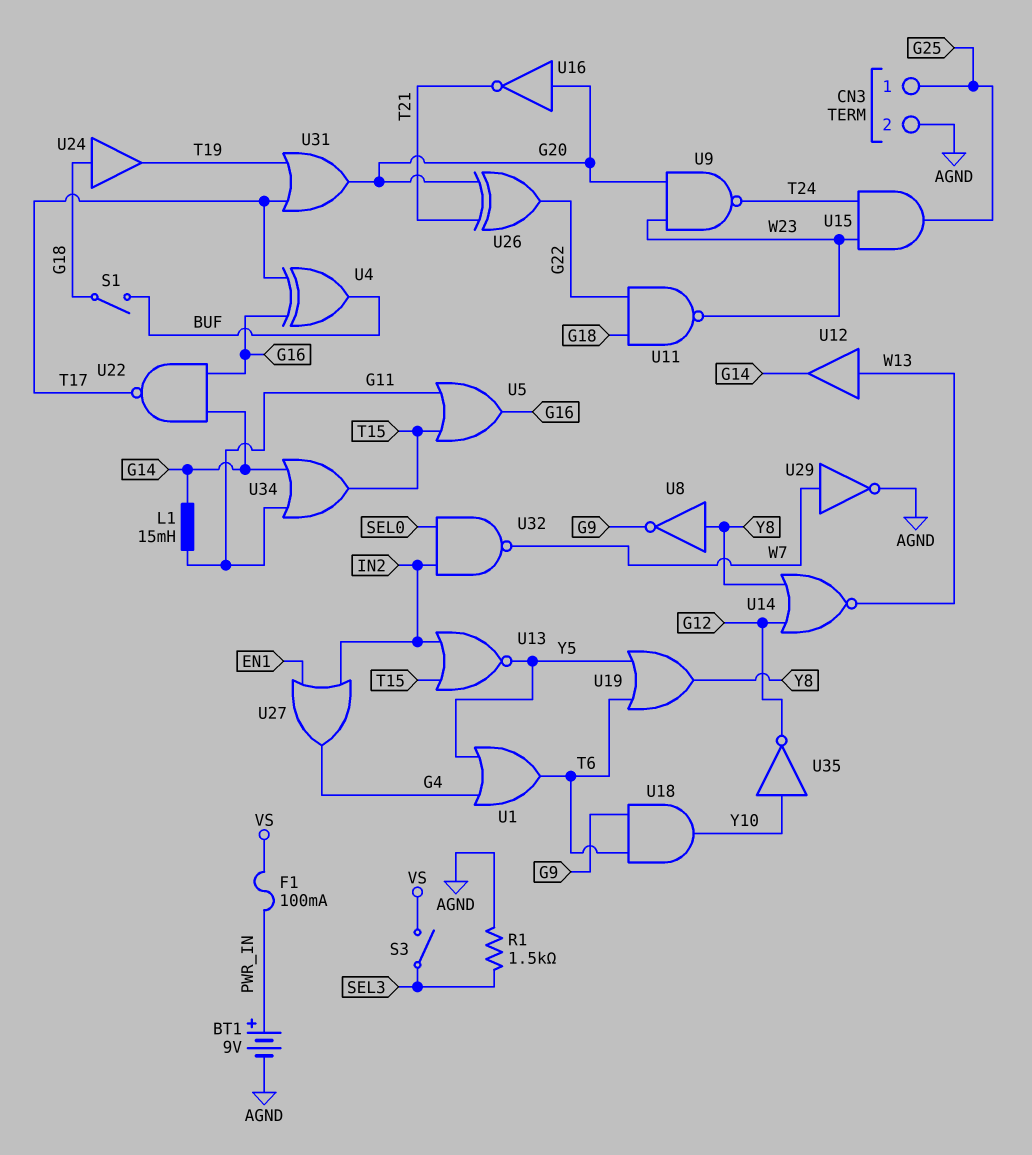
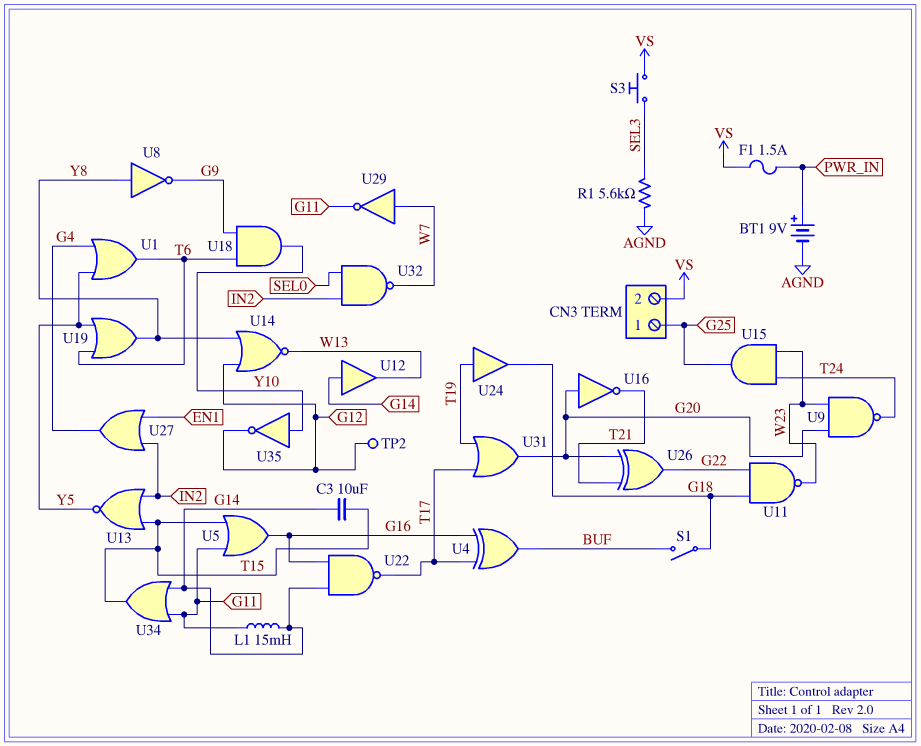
C3: none -> 10uF (G14, T15)
CN3 pin 2: AGND -> VS
F1: 100mA (PWR_IN, VS) -> 1.5A (PWR_IN, VS)
R1: 1.5k (AGND, SEL3) -> 5.6k (AGND, SEL3)
S3: switch (SEL3, VS) -> button (SEL3, VS)
TP2: none -> test point (G12)
U12: buffer (in W13, out G14) -> buffer (in G14, out W13)
U24: buffer (in G18, out T19) -> buffer (in T19, out G18)
U29: NOT (in W7, out AGND) -> NOT (in W7, out G11)

